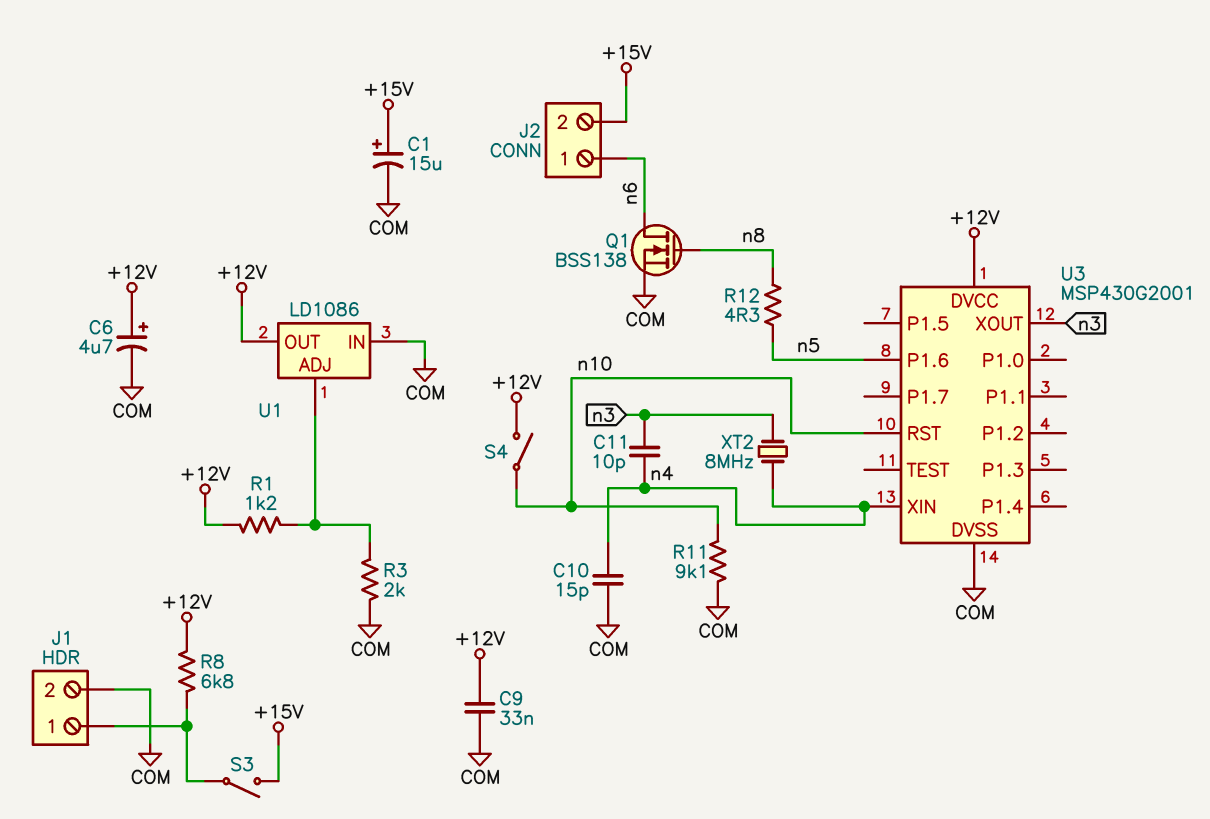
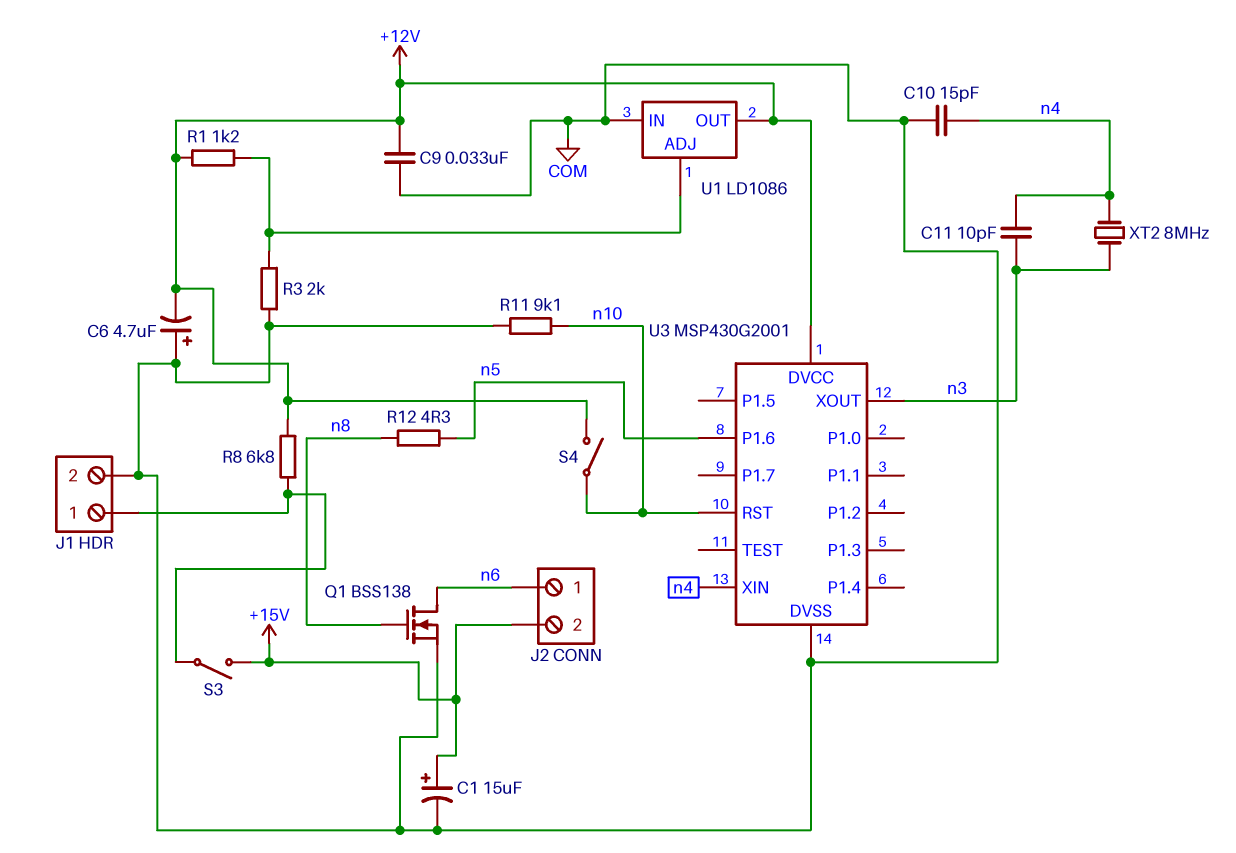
C6: 4.7uF (plus +12V, minus COM) -> 4.7uF (plus COM, minus +12V)

